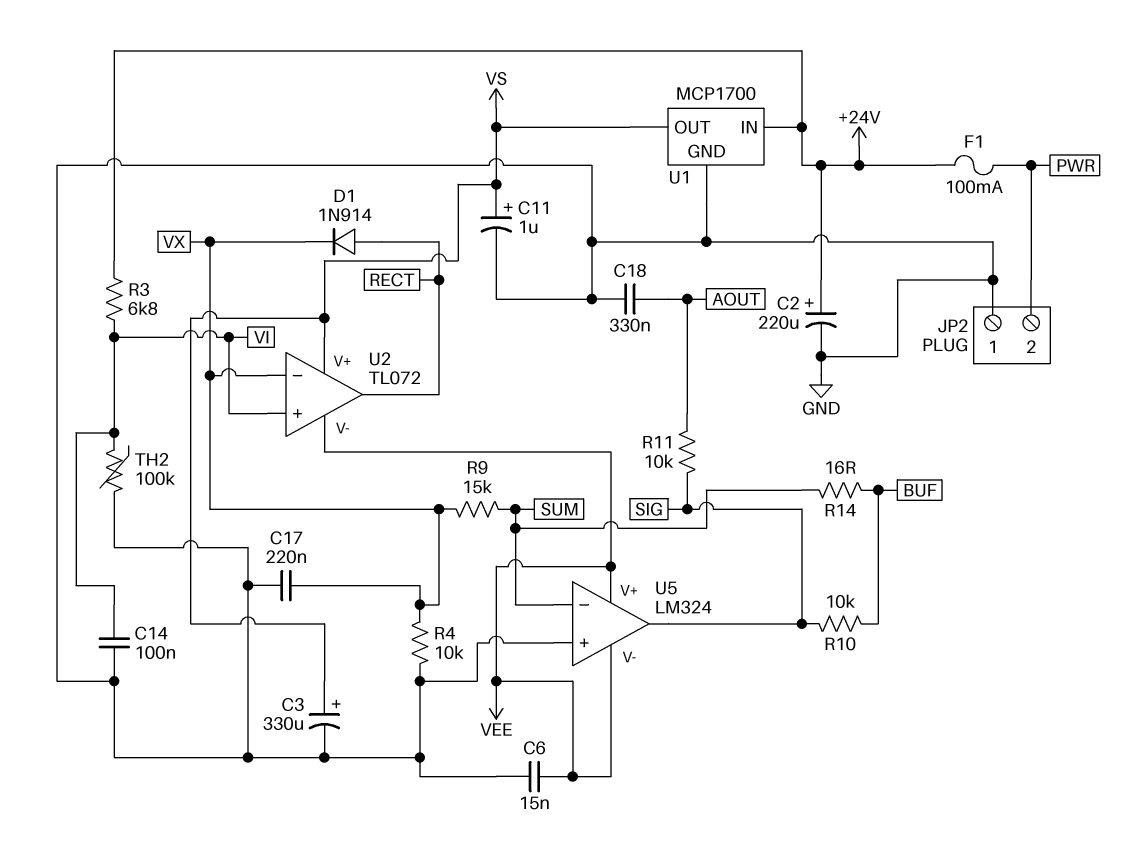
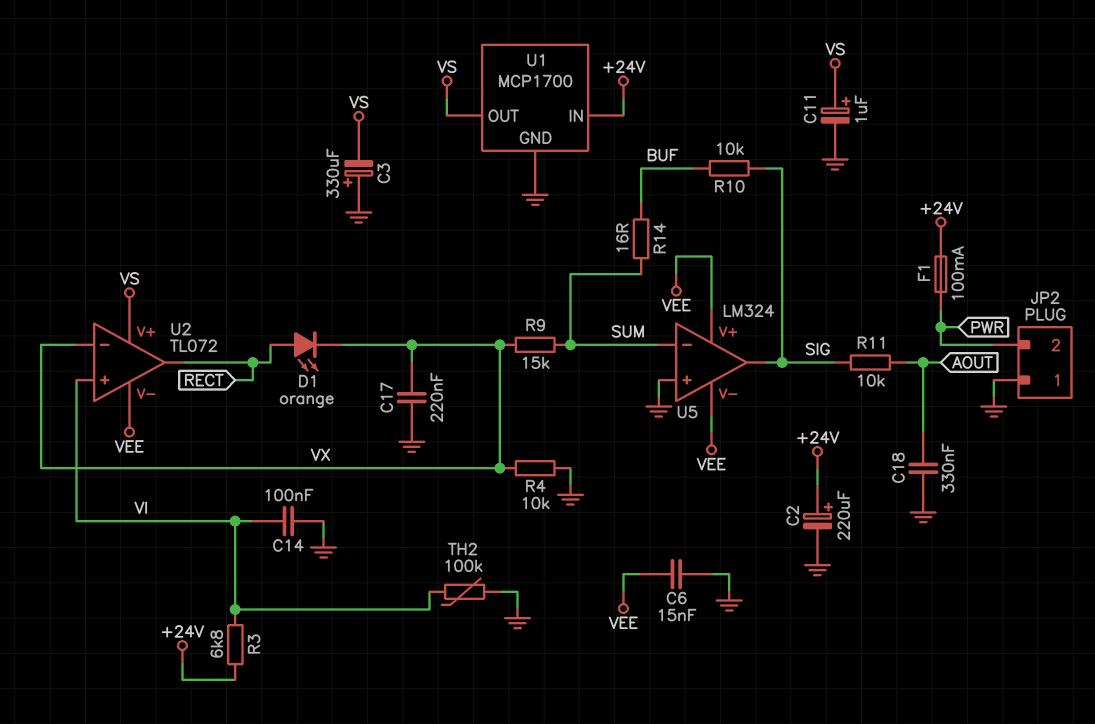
C3: 330uF (plus VS, minus GND) -> 330uF (plus GND, minus VS)
D1: diode 1N914 (A RECT, K VX) -> LED orange (A RECT, K VX)

